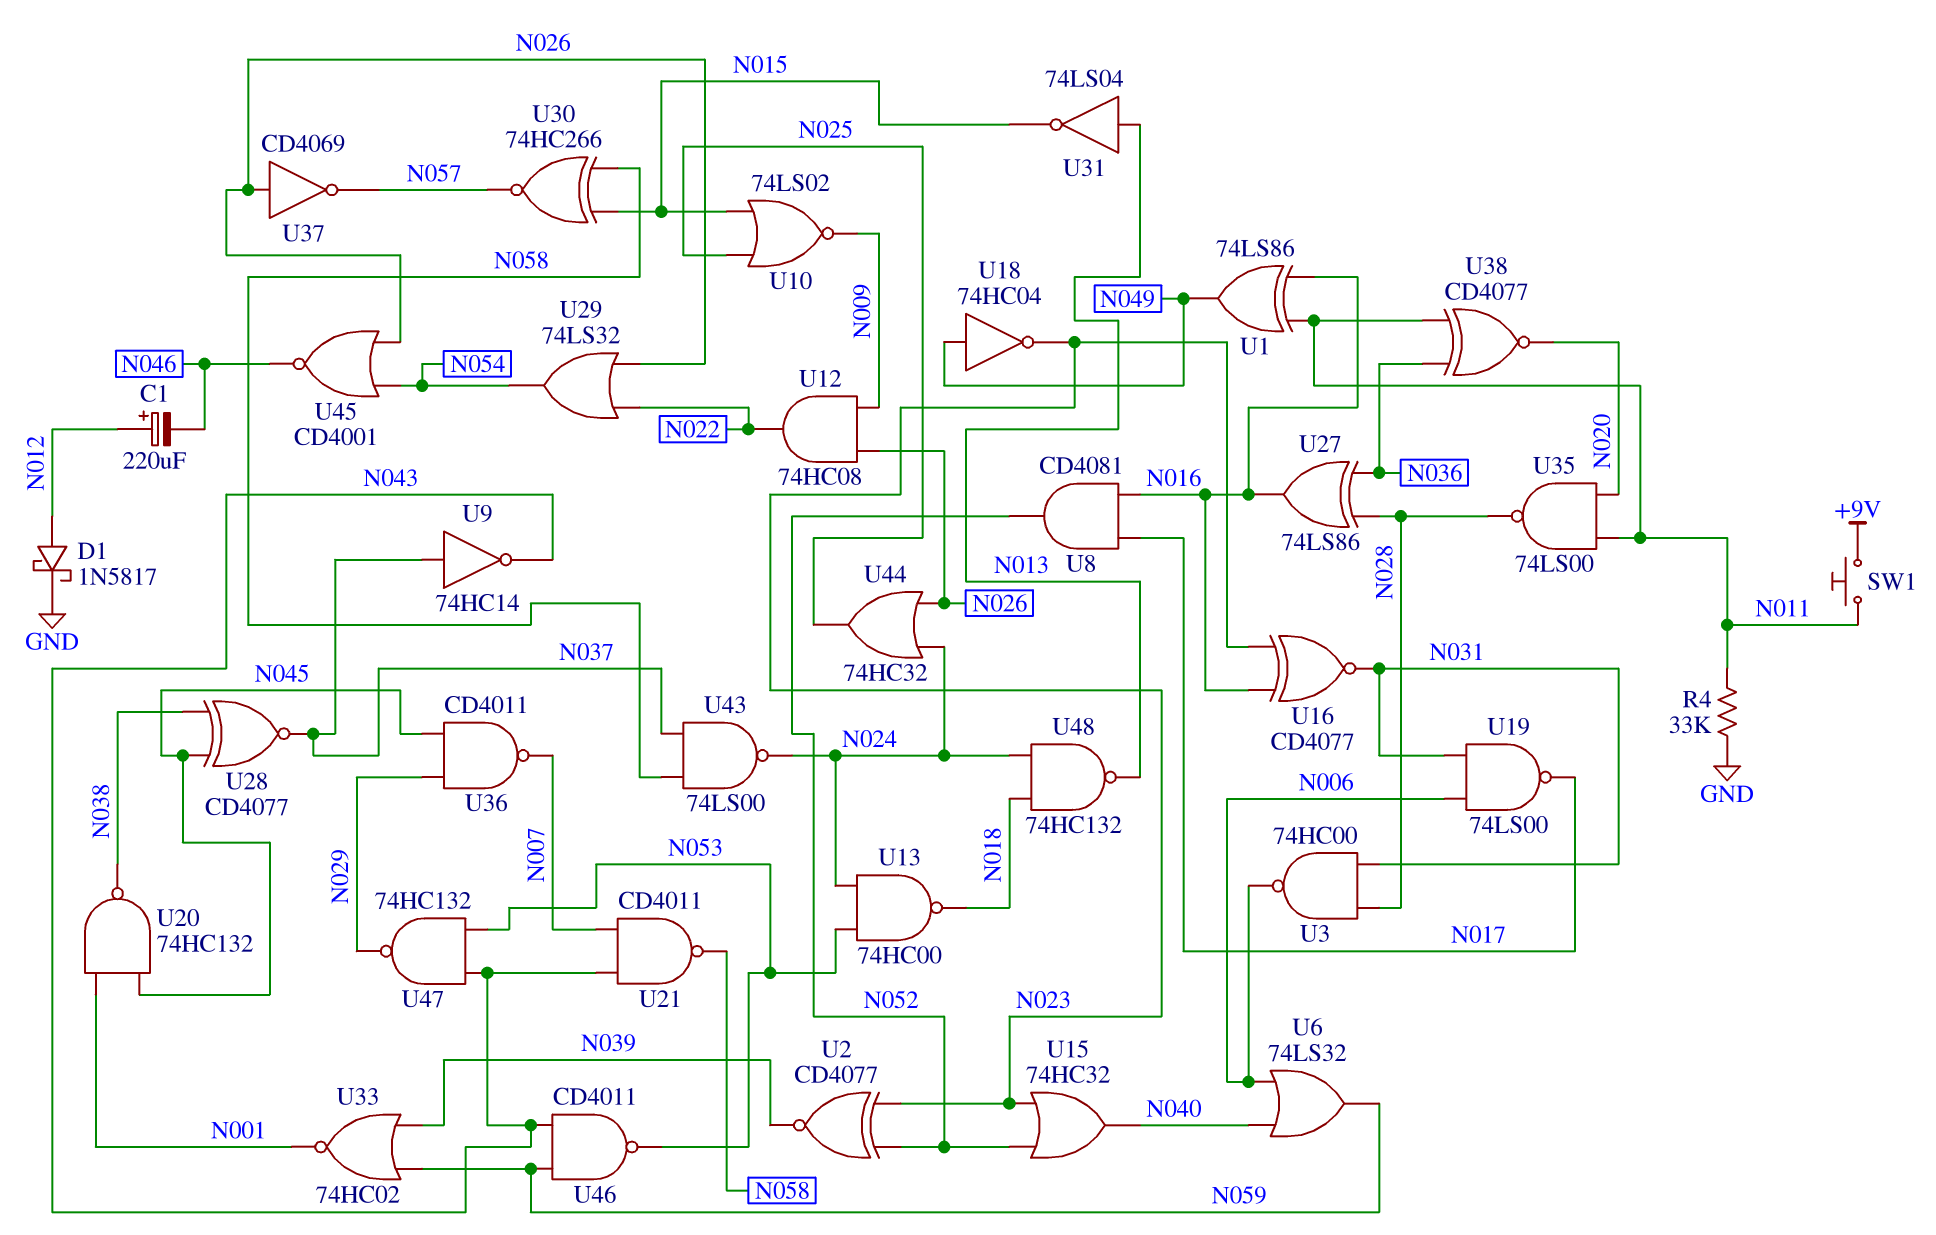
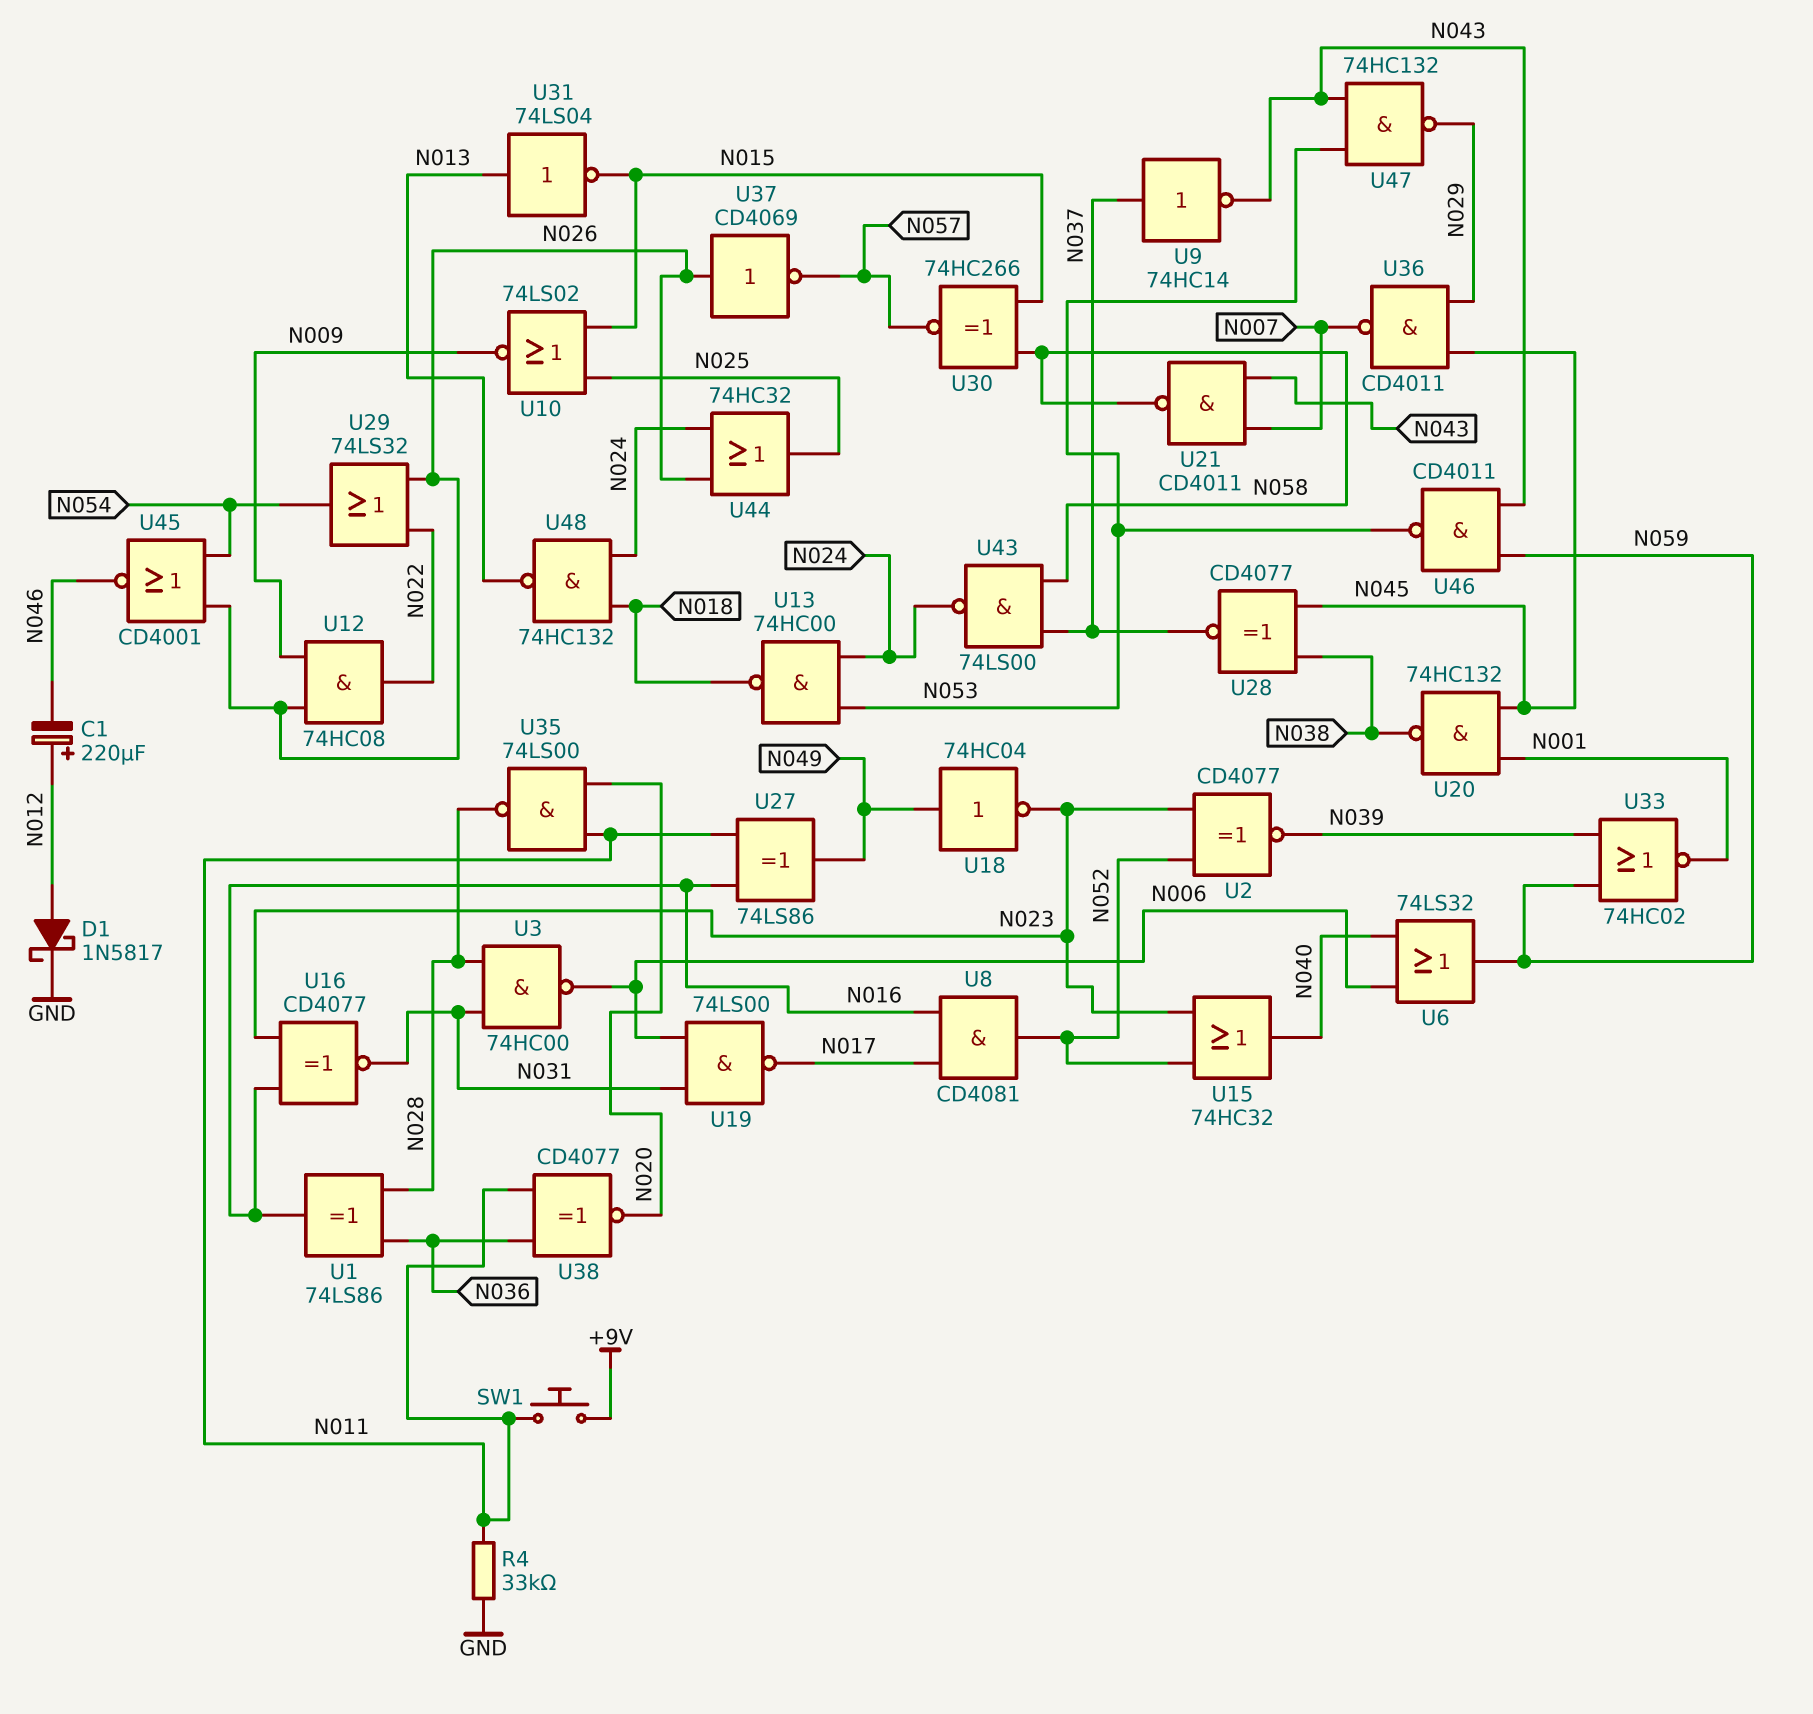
U1: XOR 74LS86 (in N011, in N016, out N049) -> XOR 74LS86 (in N028, in N036, out N016)
U27: XOR 74LS86 (in N028, in N036, out N016) -> XOR 74LS86 (in N011, in N016, out N049)

